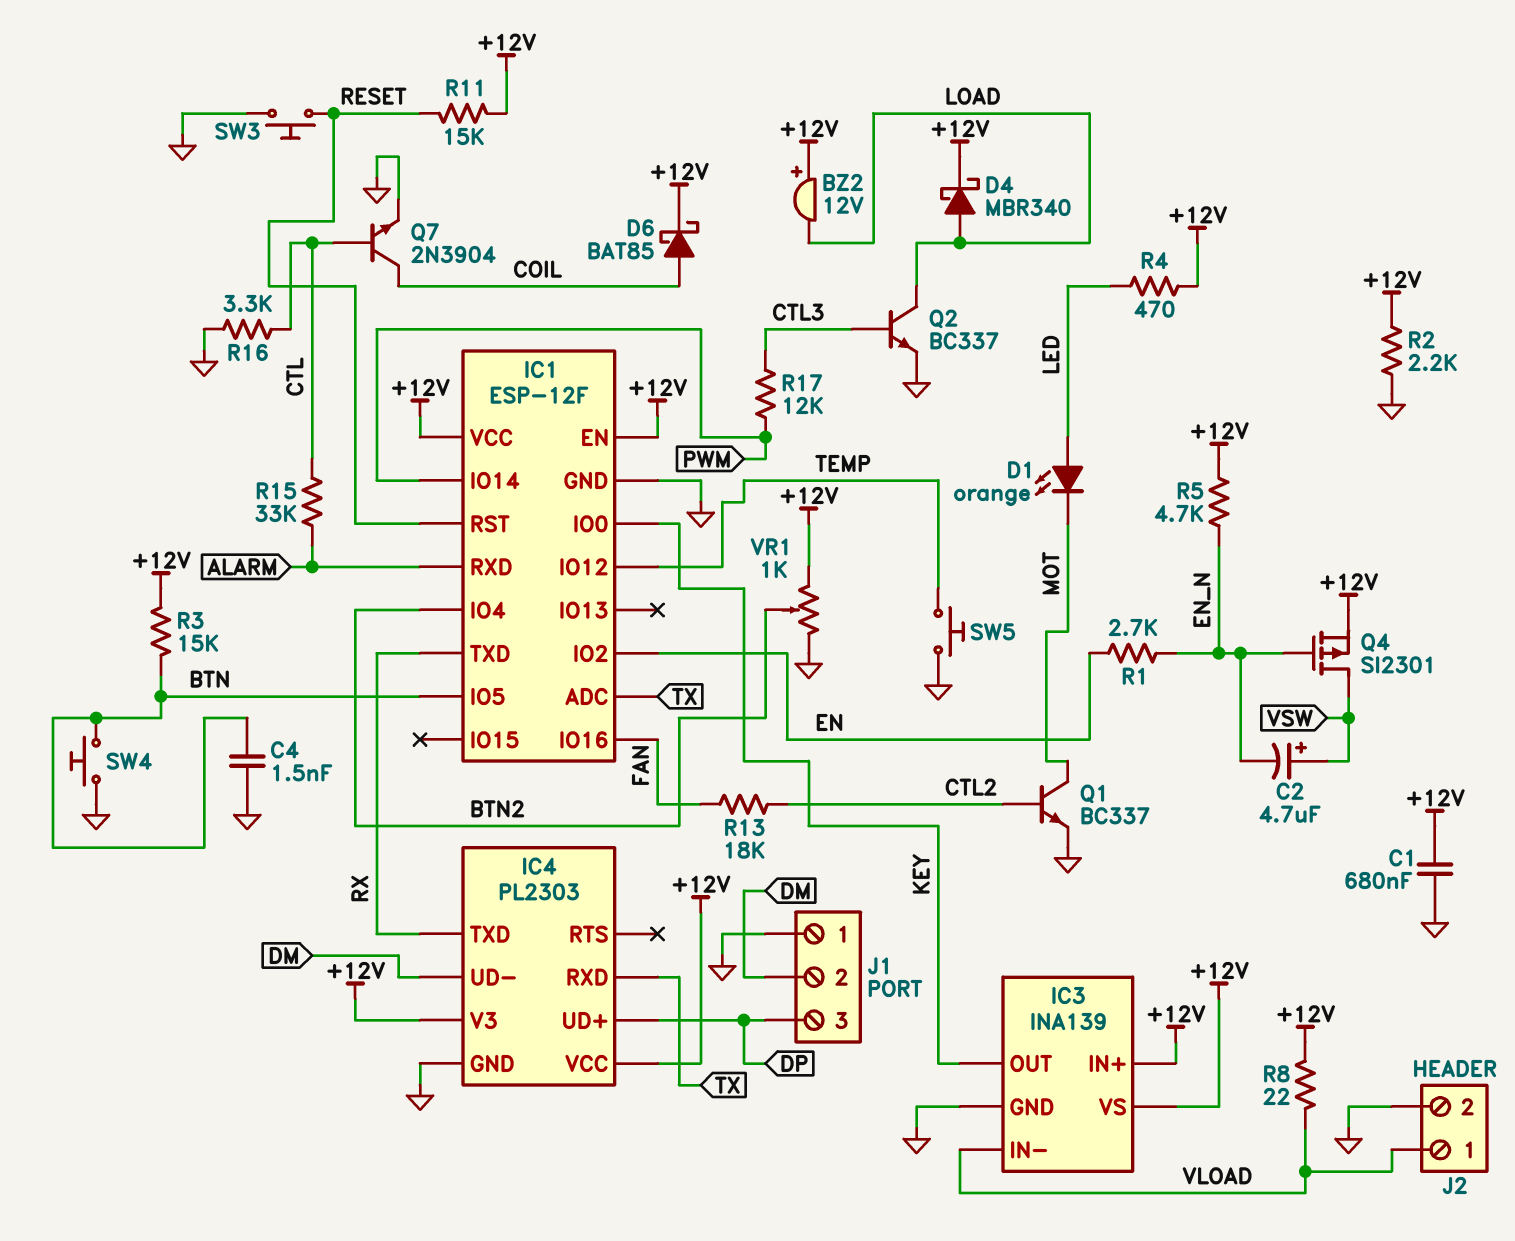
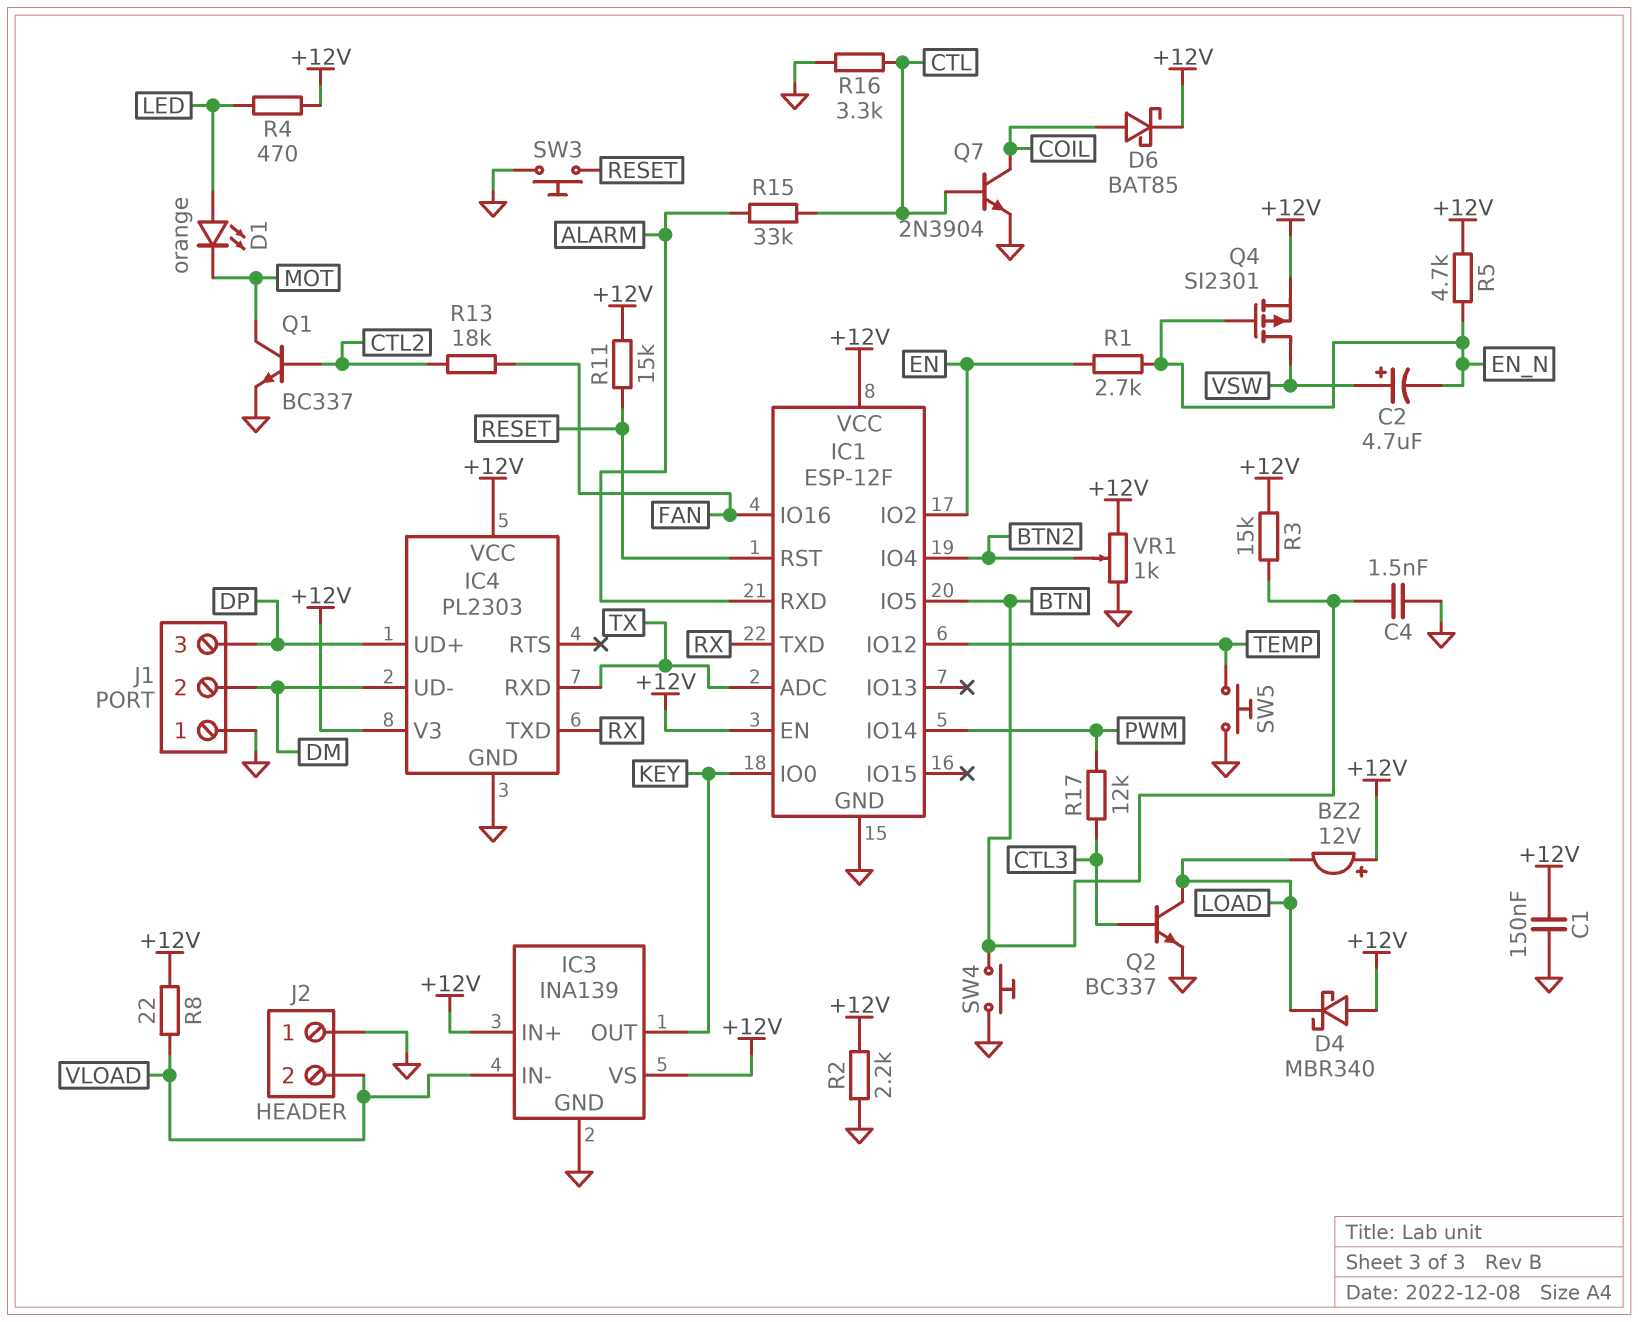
C1: 680nF (+12V, GND) -> 150nF (+12V, GND)
D4: schottky MBR340 (A LOAD, K +12V) -> schottky MBR340 (A +12V, K LOAD)
J2 pin 1: VLOAD -> GND
J2 pin 2: GND -> VLOAD

